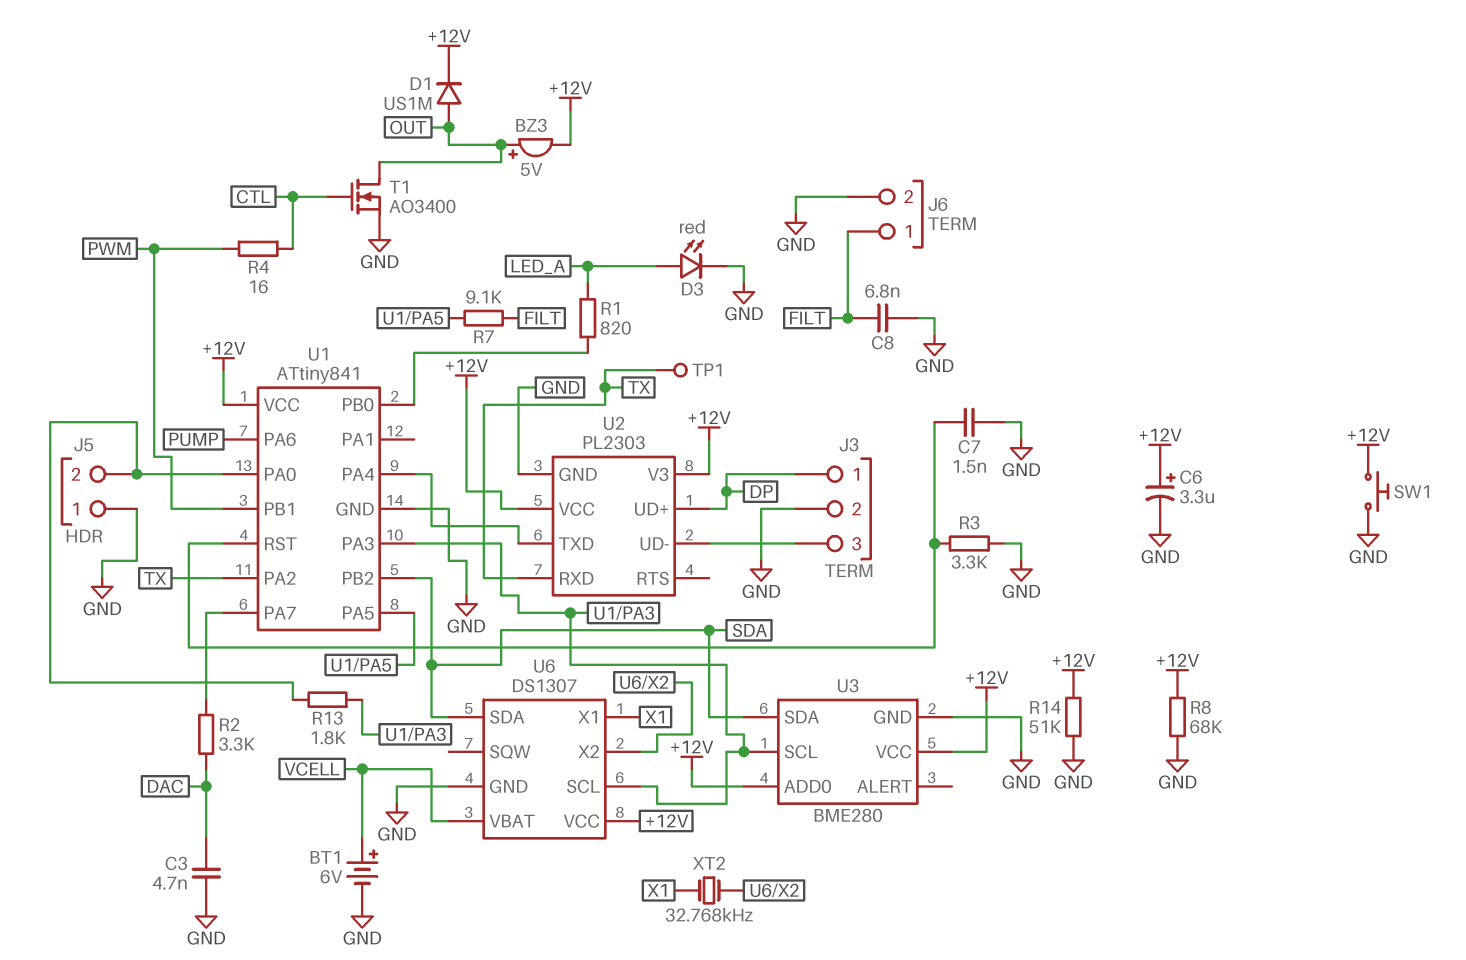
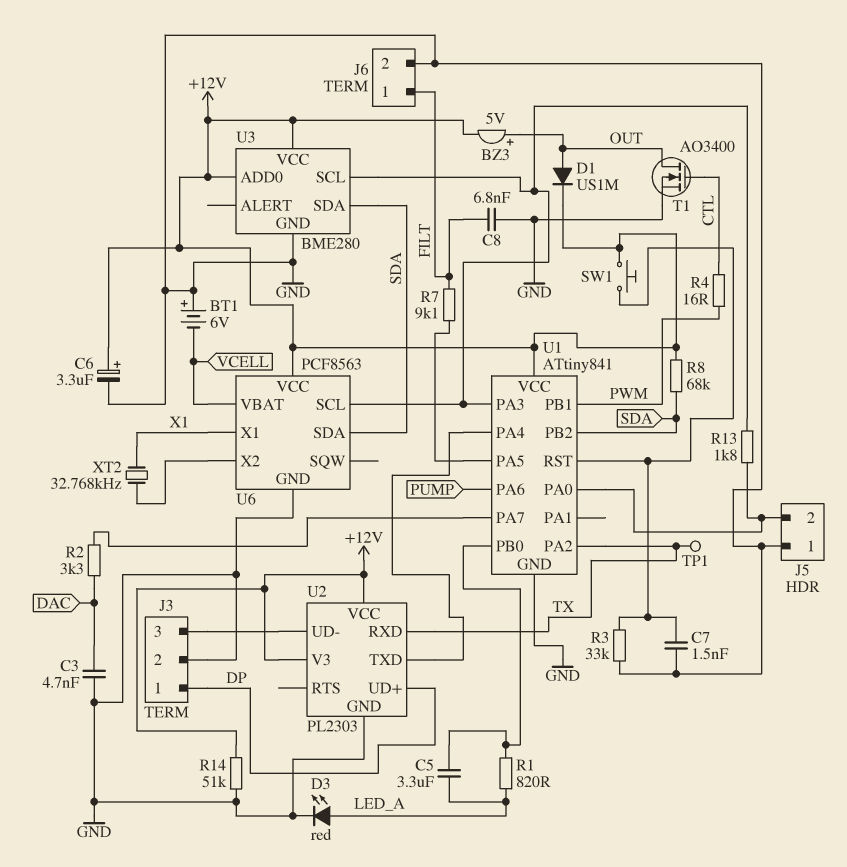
BT1: 6V (plus VCELL, minus GND) -> 6V (plus GND, minus VCELL)
C5: none -> 3.3uF (LED_A, U1/PB0)
R3: 3.3k (GND, U1/RST) -> 33k (GND, U1/RST)
R8: 68k (+12V, GND) -> 68k (+12V, SDA)
SW1: button (+12V, GND) -> button (+12V, U1/RST)
U6: DS1307 -> PCF8563

